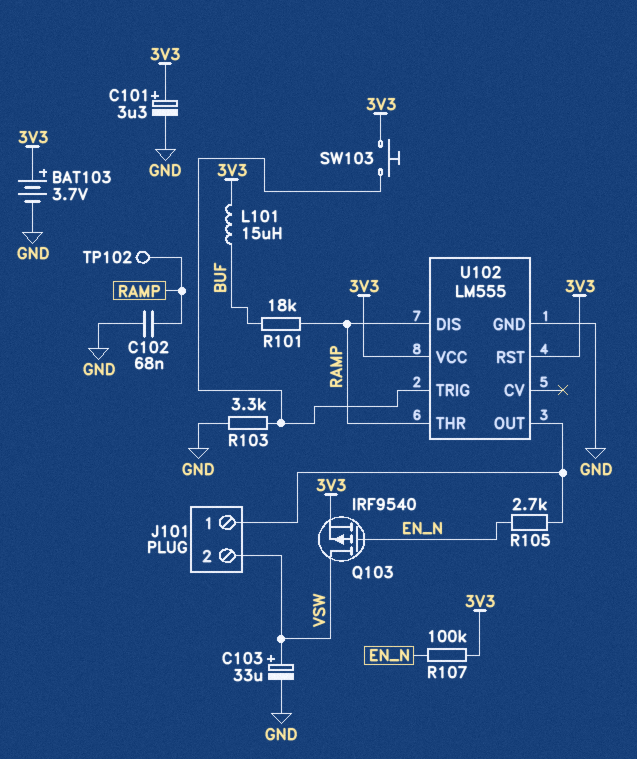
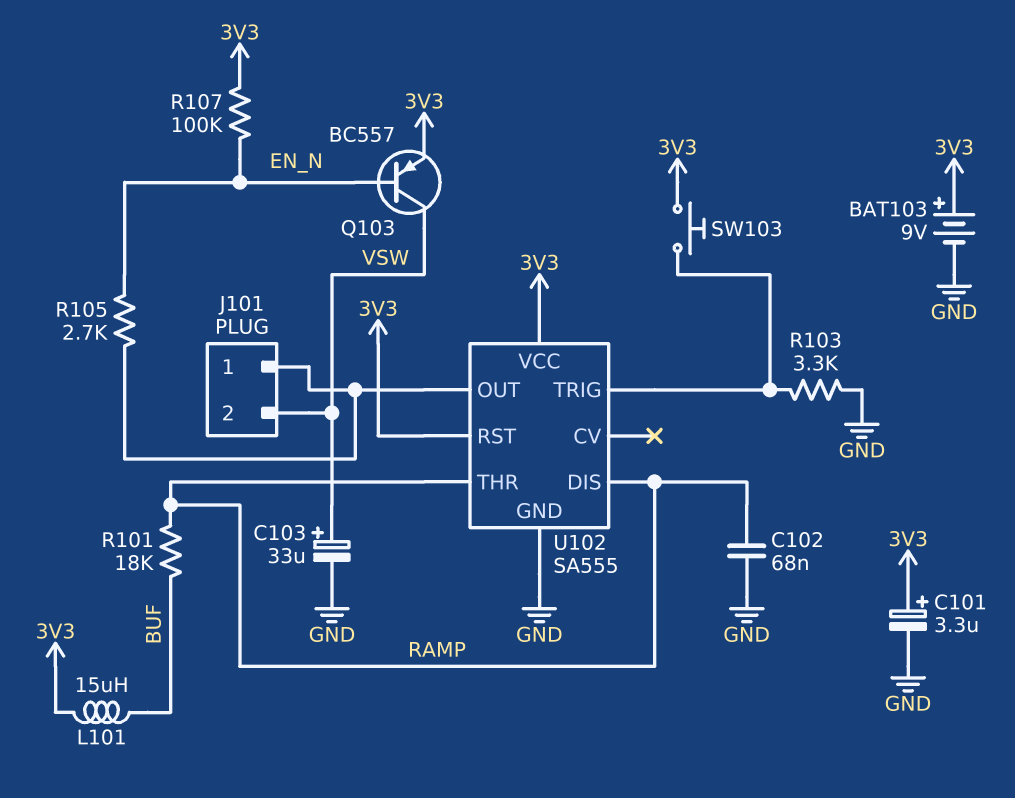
BAT103: 3.7V (plus 3V3, minus GND) -> 9V (plus 3V3, minus GND)
Q103: PMOS IRF9540 (G EN_N, D VSW, S 3V3) -> PNP BC557 (B EN_N, C VSW, E 3V3)
TP102: test point (RAMP) -> none
U102: LM555 -> SA555

